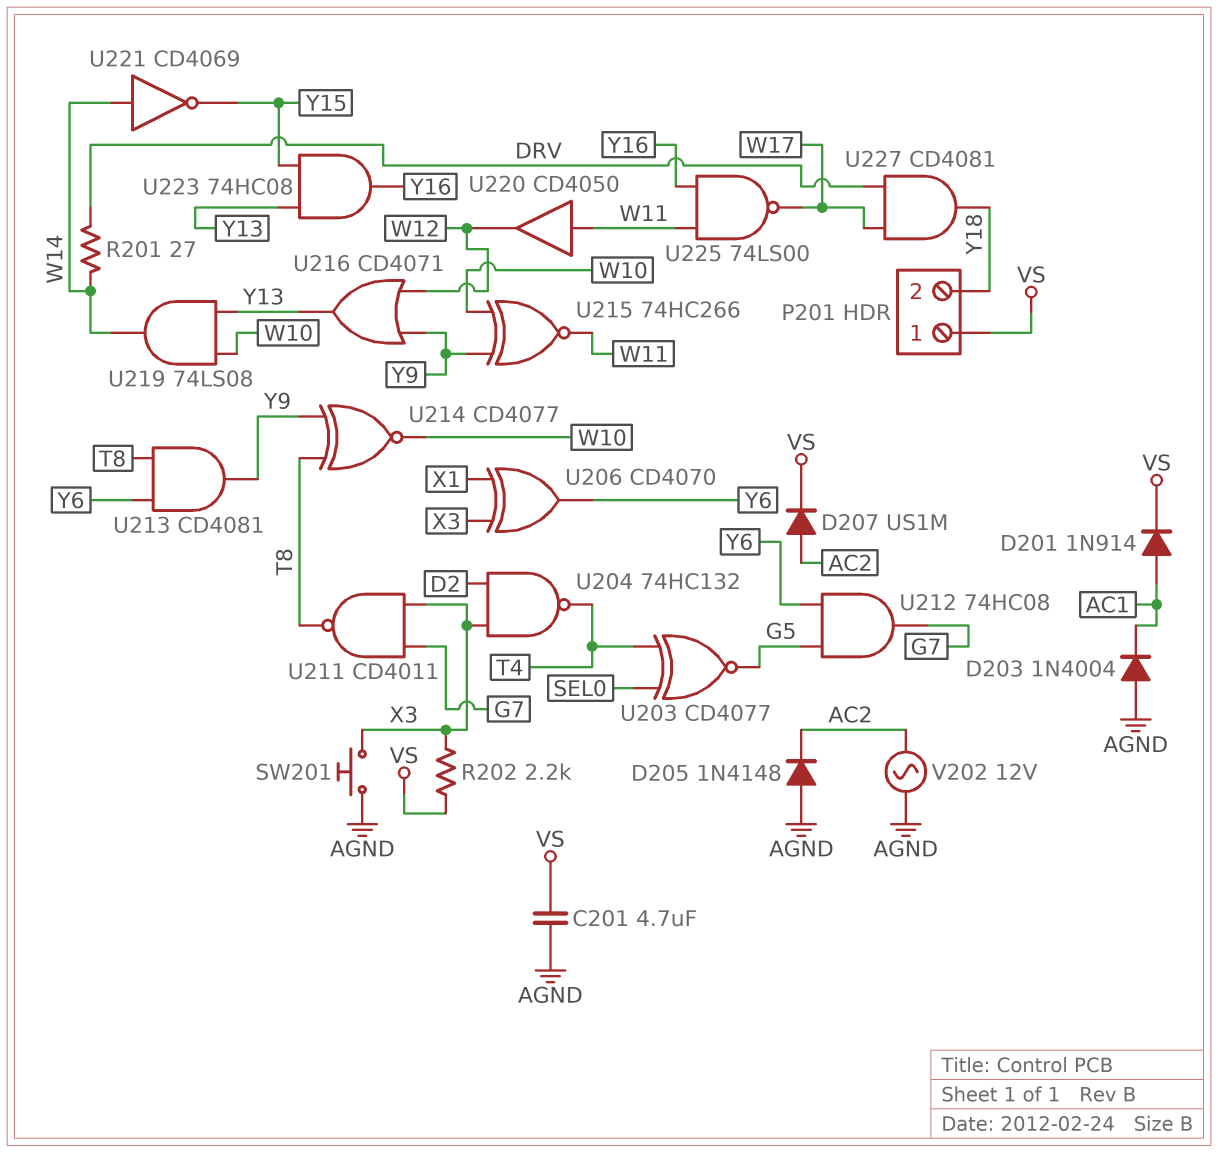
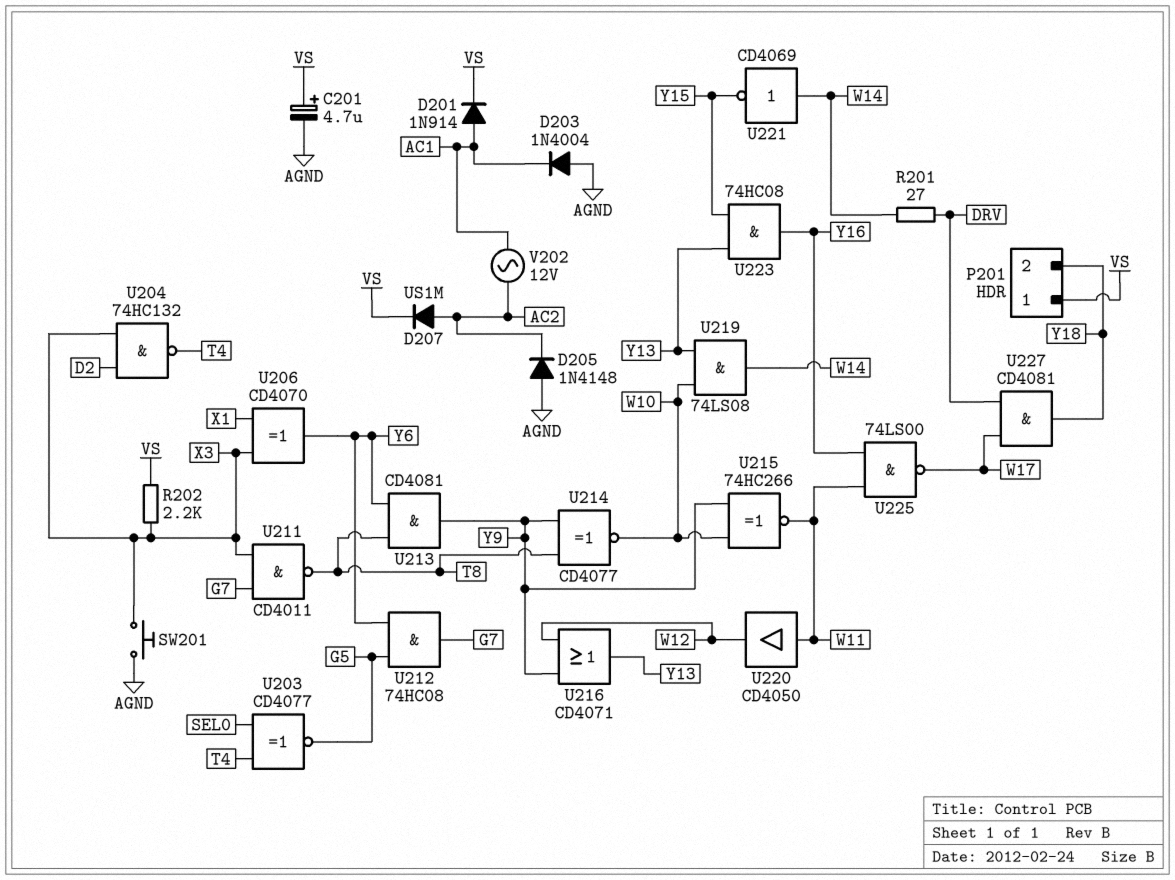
C201: 4.7uF (AGND, VS) -> 4.7uF (plus VS, minus AGND)
V202: AC 12V (AC2, AGND) -> AC 12V (AC1, AC2)

